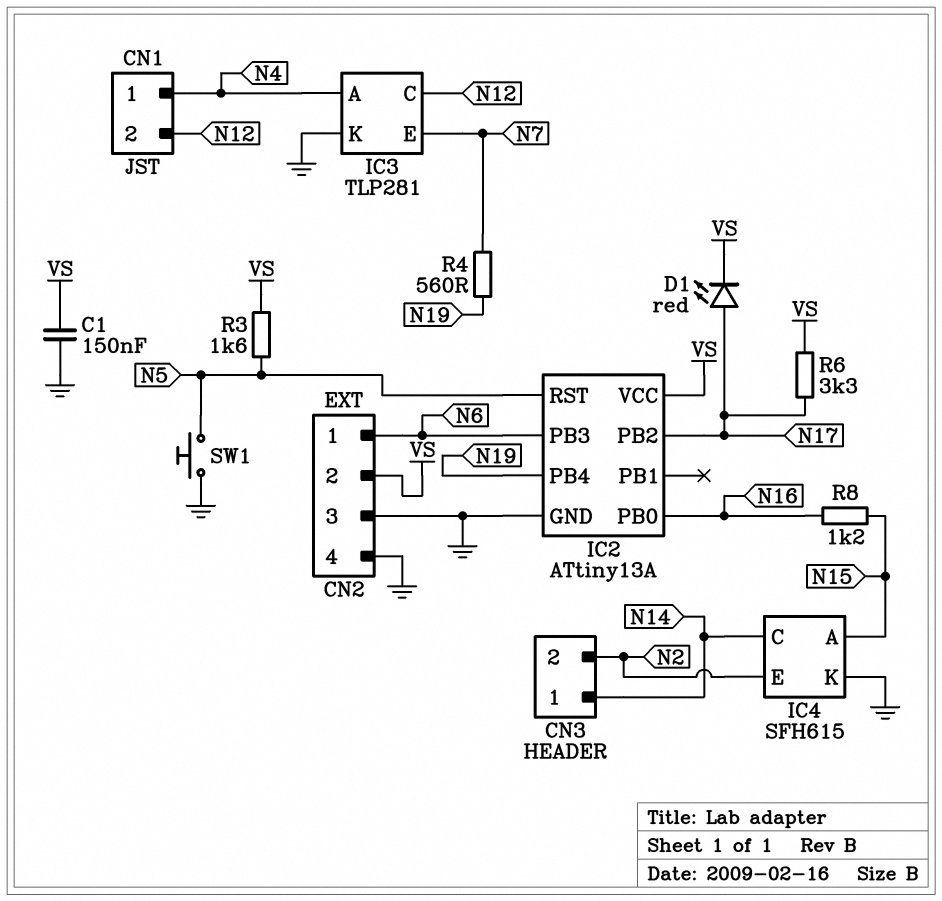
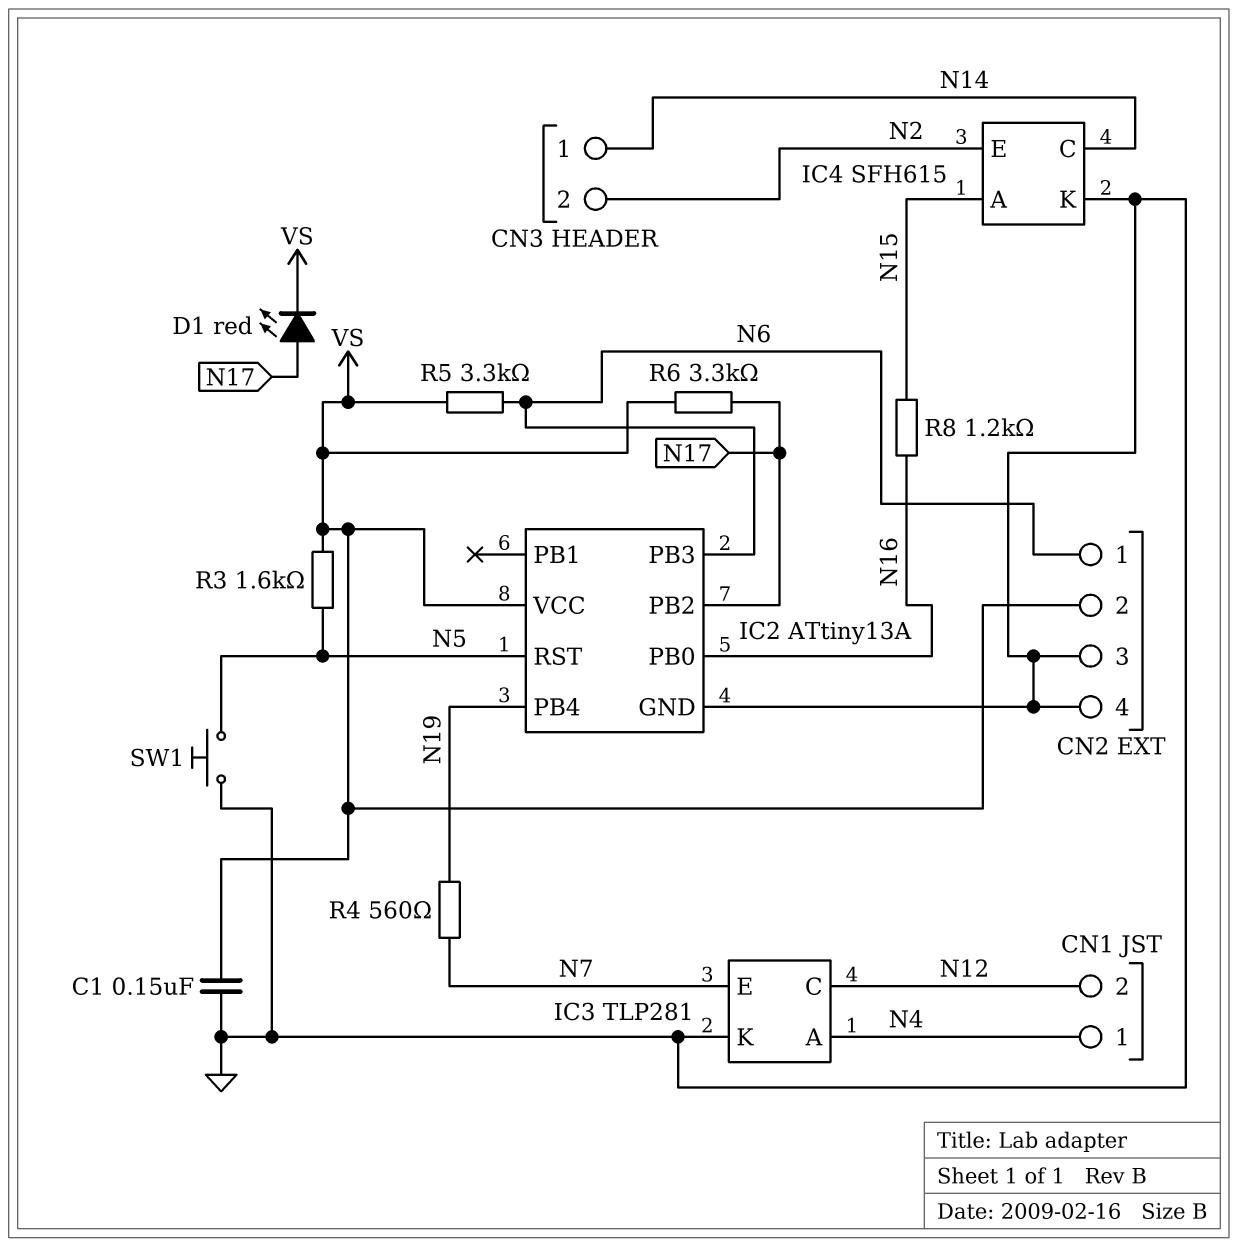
R5: none -> 3.3k (N6, VS)

